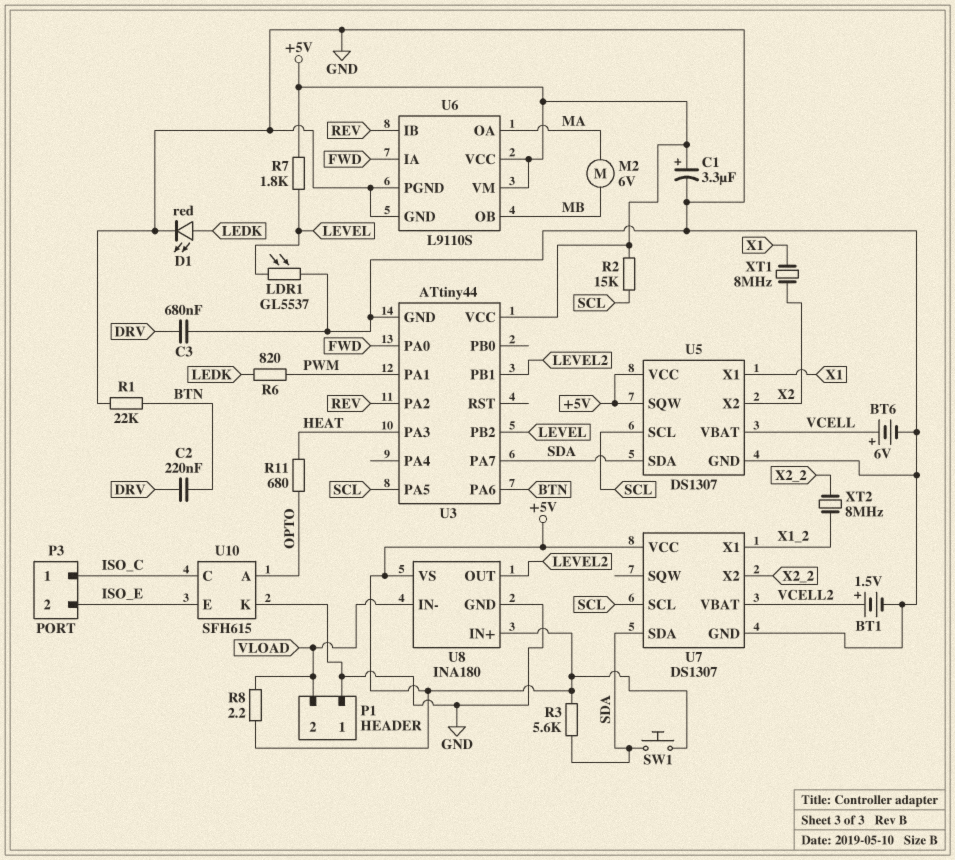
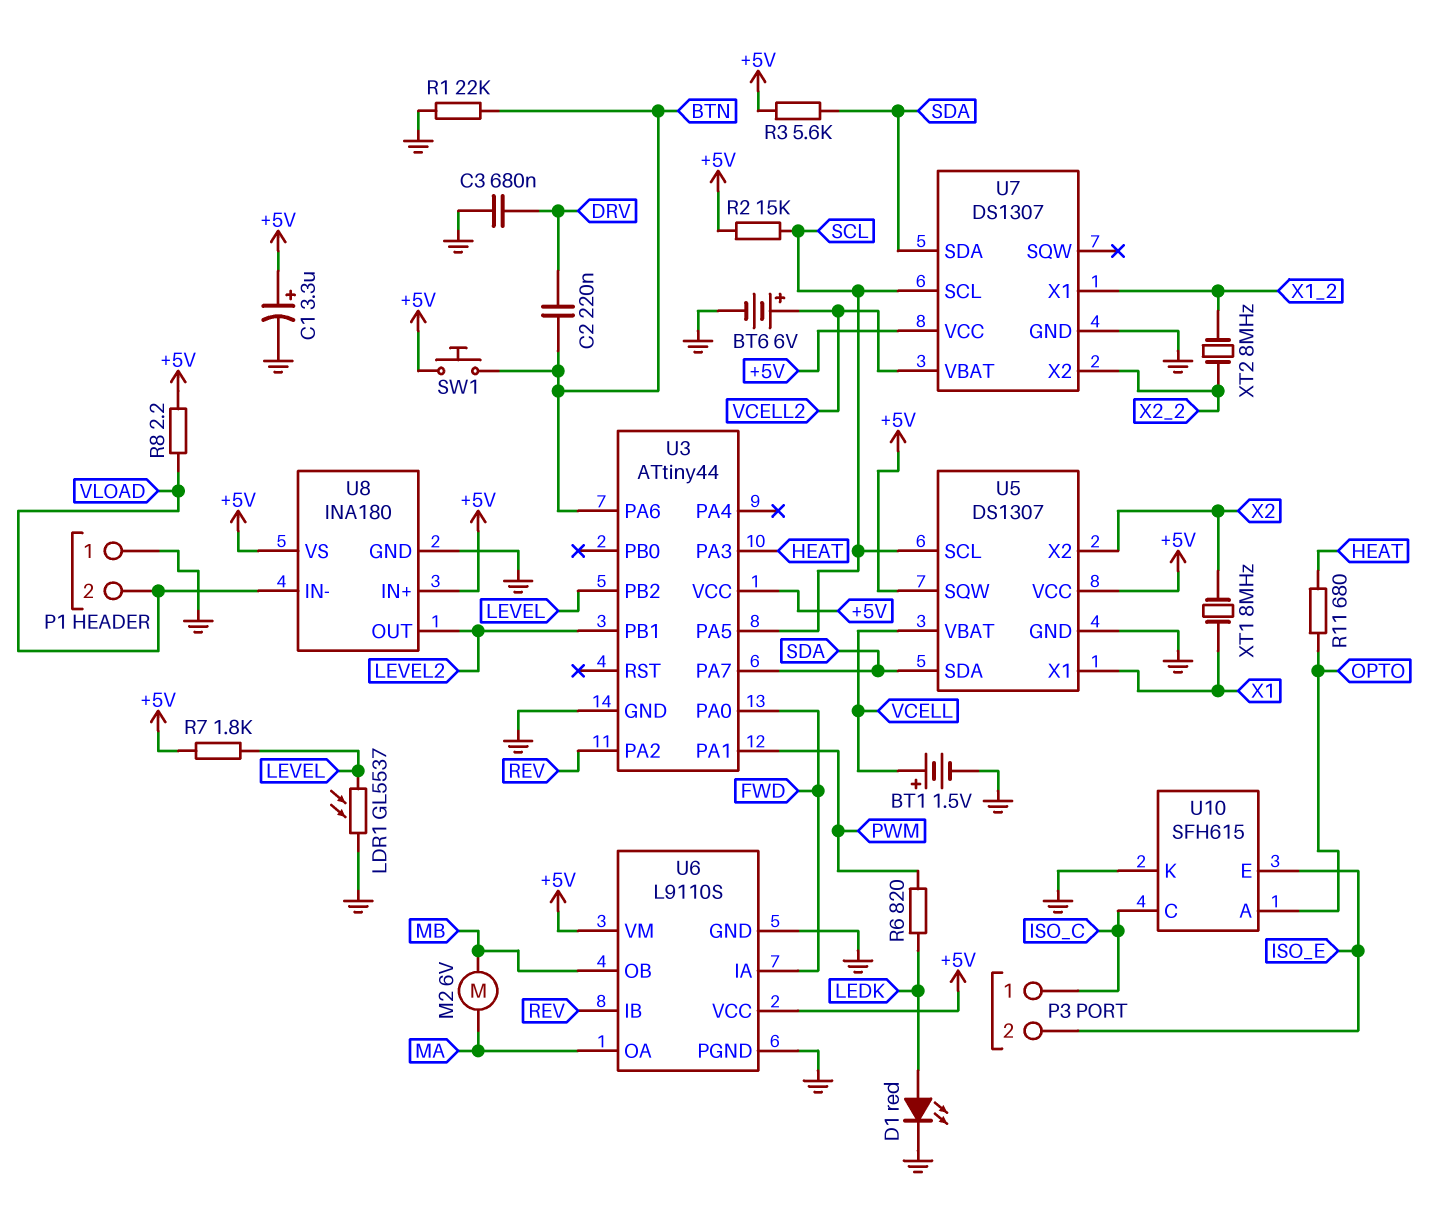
BT1: 1.5V (plus VCELL2, minus GND) -> 1.5V (plus VCELL, minus GND)
BT6: 6V (plus VCELL, minus GND) -> 6V (plus VCELL2, minus GND)
SW1: button (+5V, SDA) -> button (+5V, BTN)

